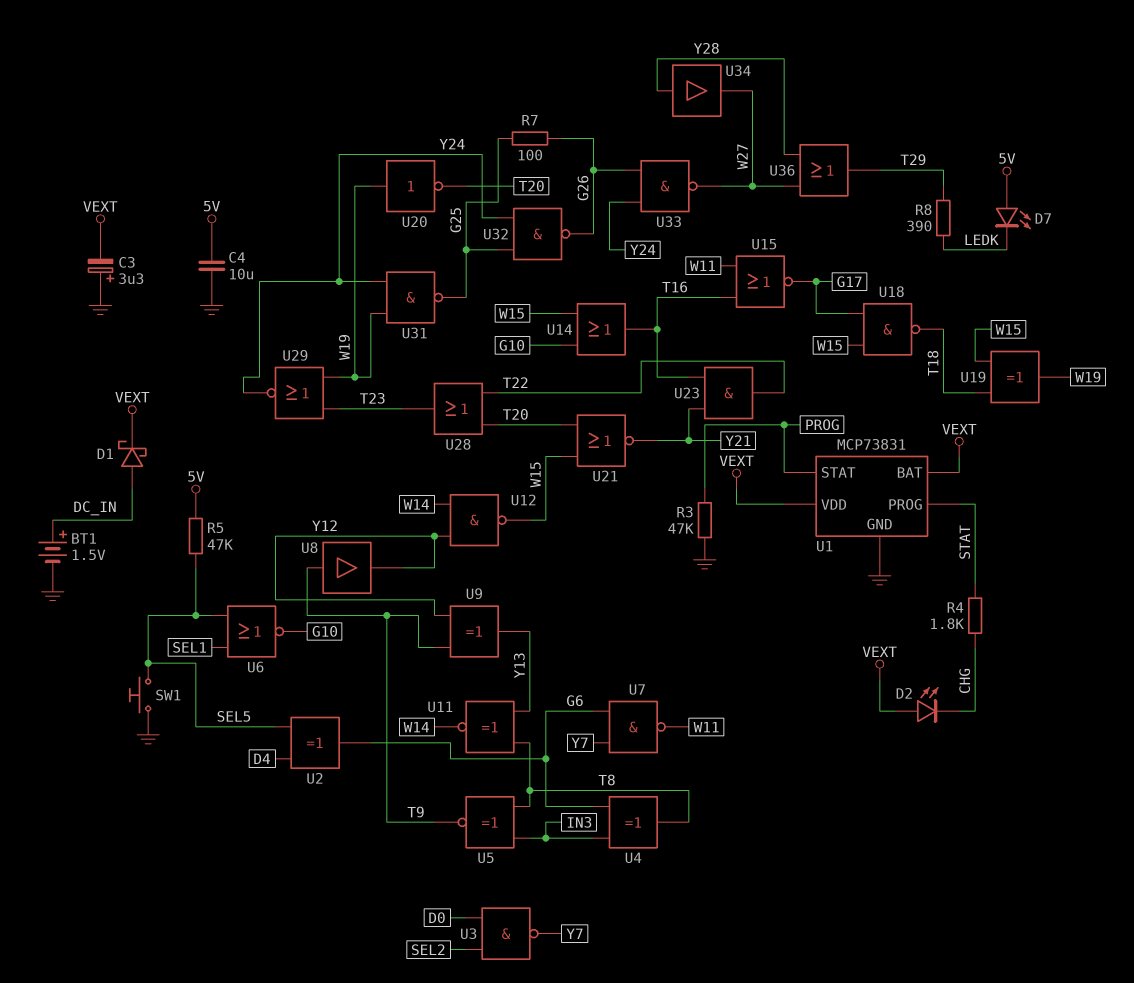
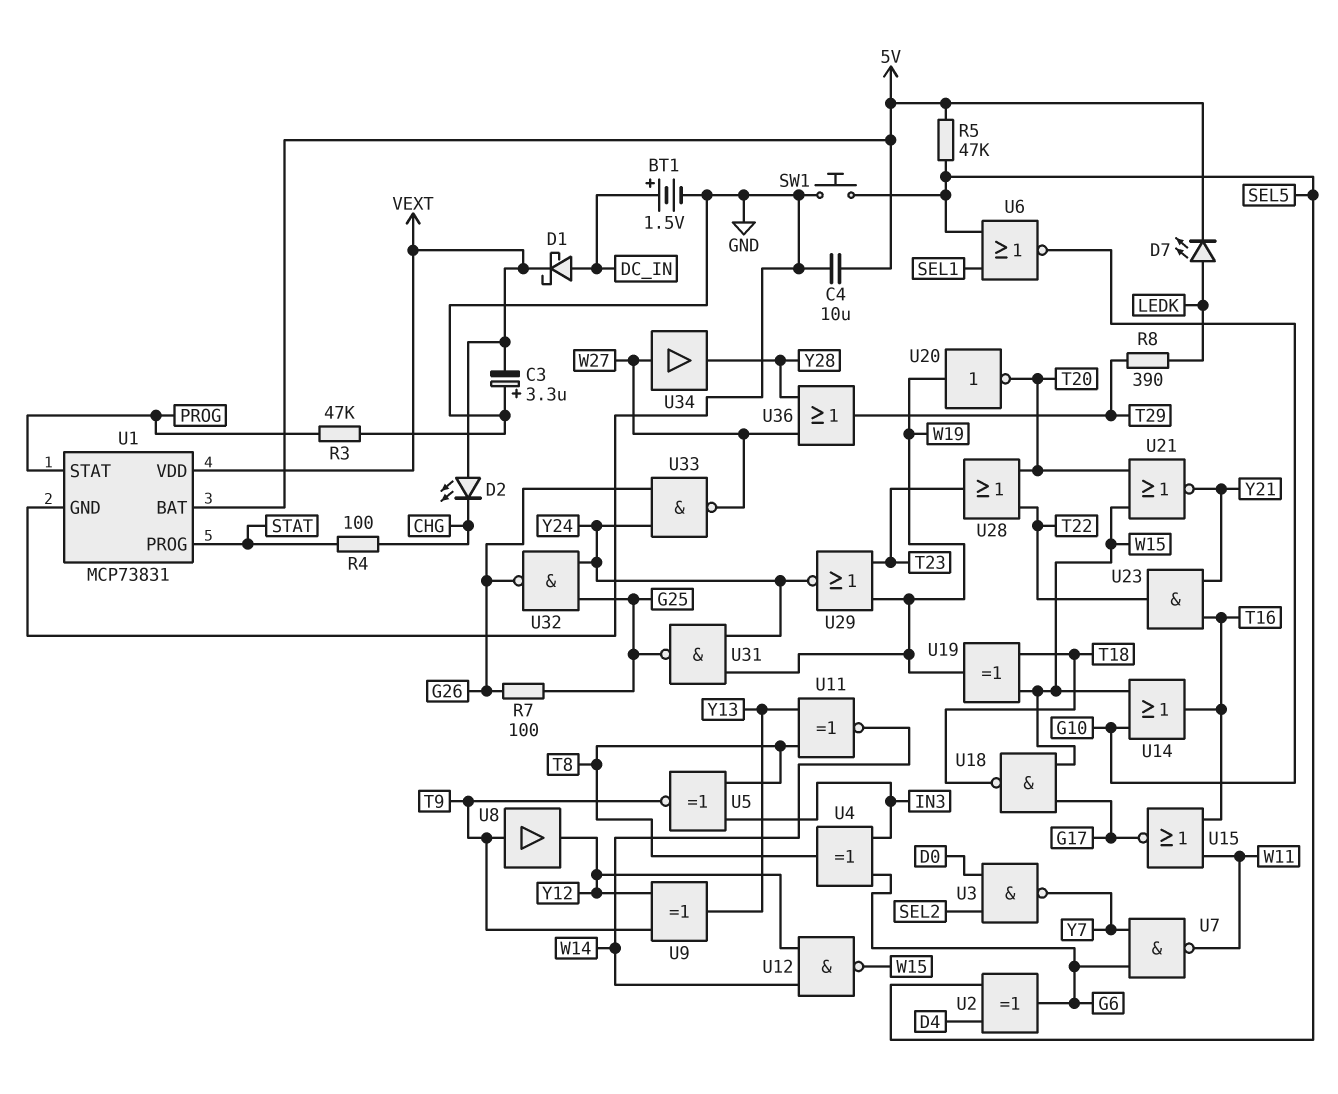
D7: LED (A 5V, K LEDK) -> LED (A LEDK, K 5V)
R4: 1.8k (CHG, STAT) -> 100 (CHG, STAT)
U1 pin BAT: VEXT -> 5V
U34: buffer (in Y28, out W27) -> buffer (in W27, out Y28)

